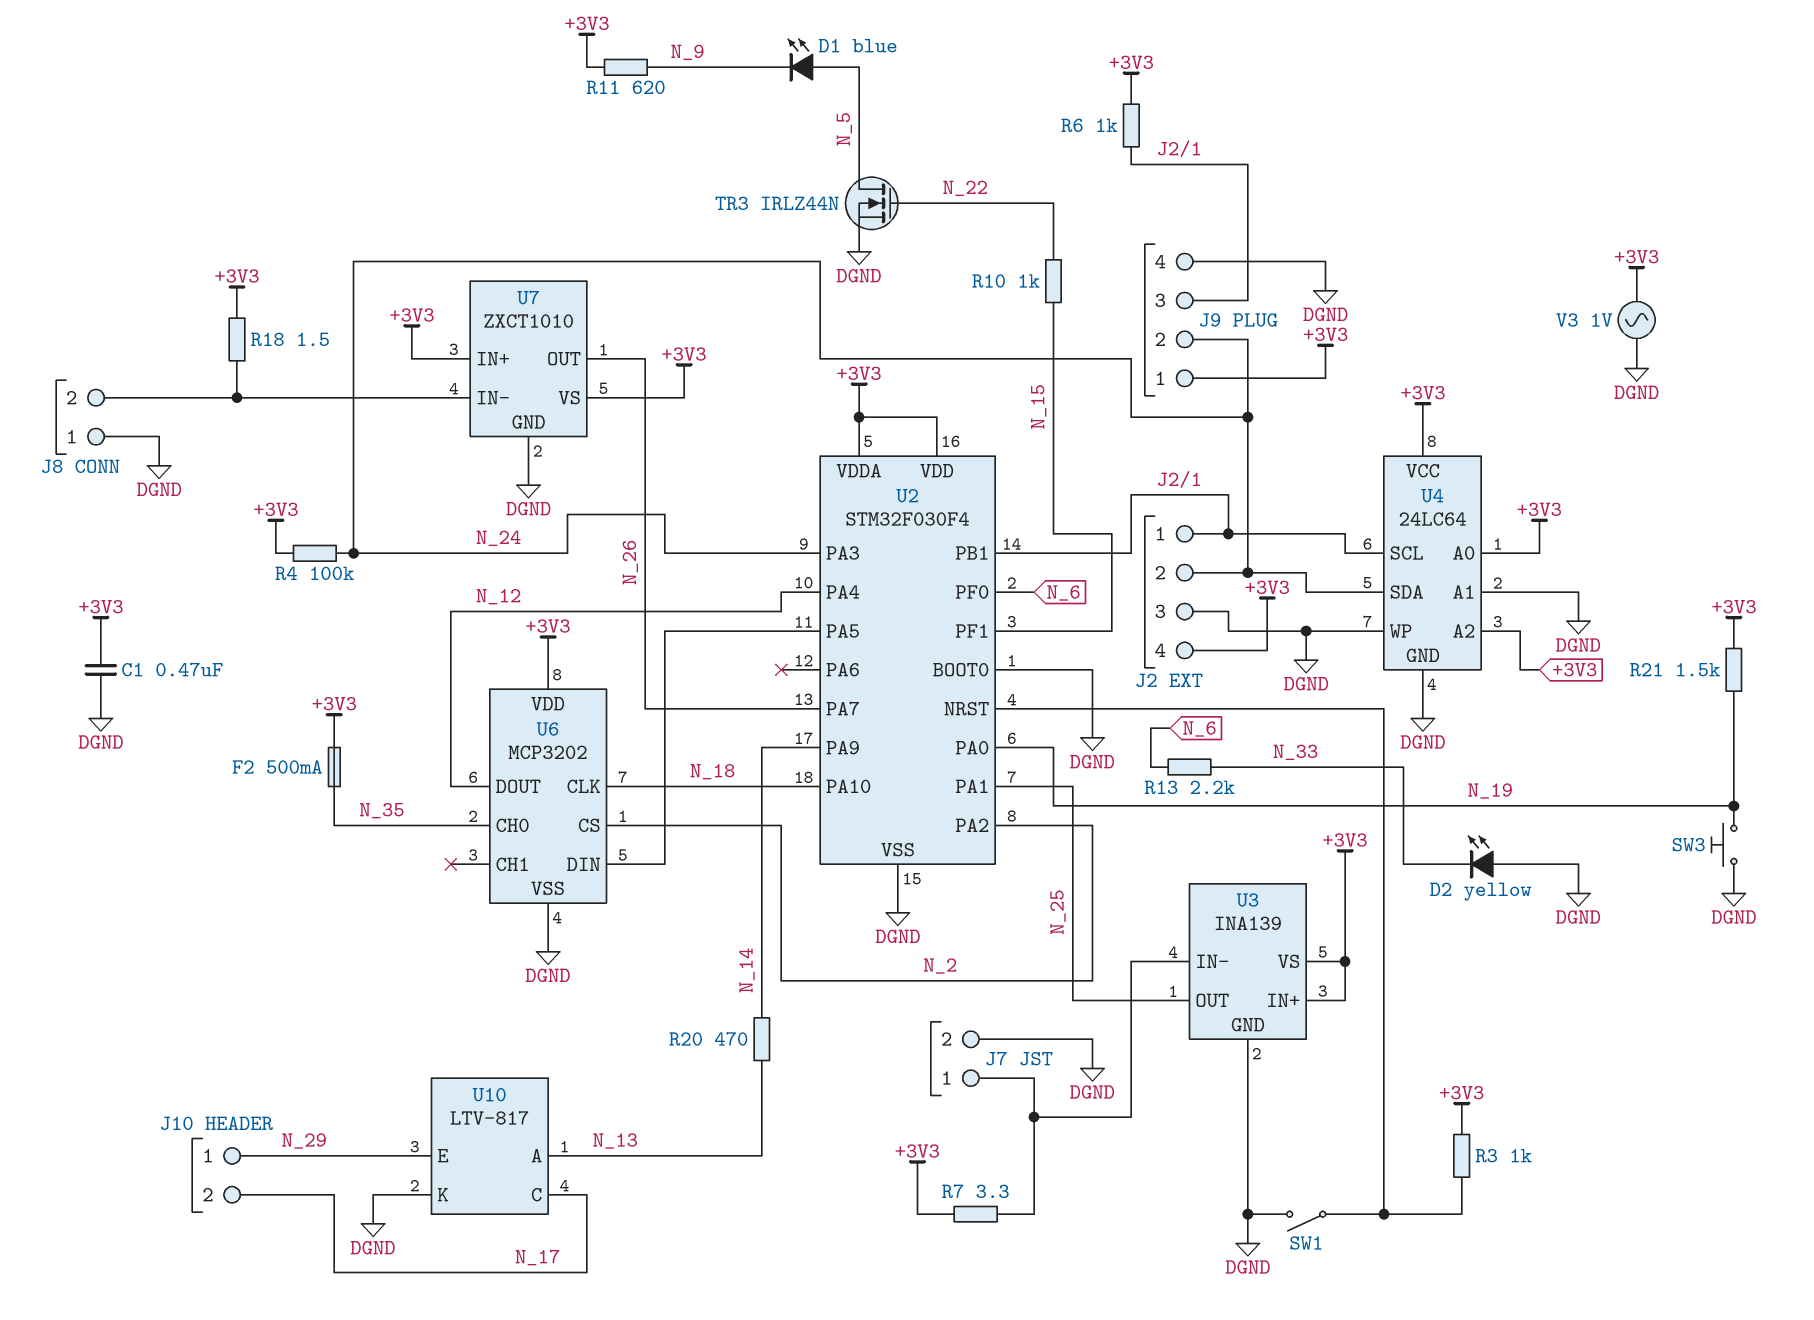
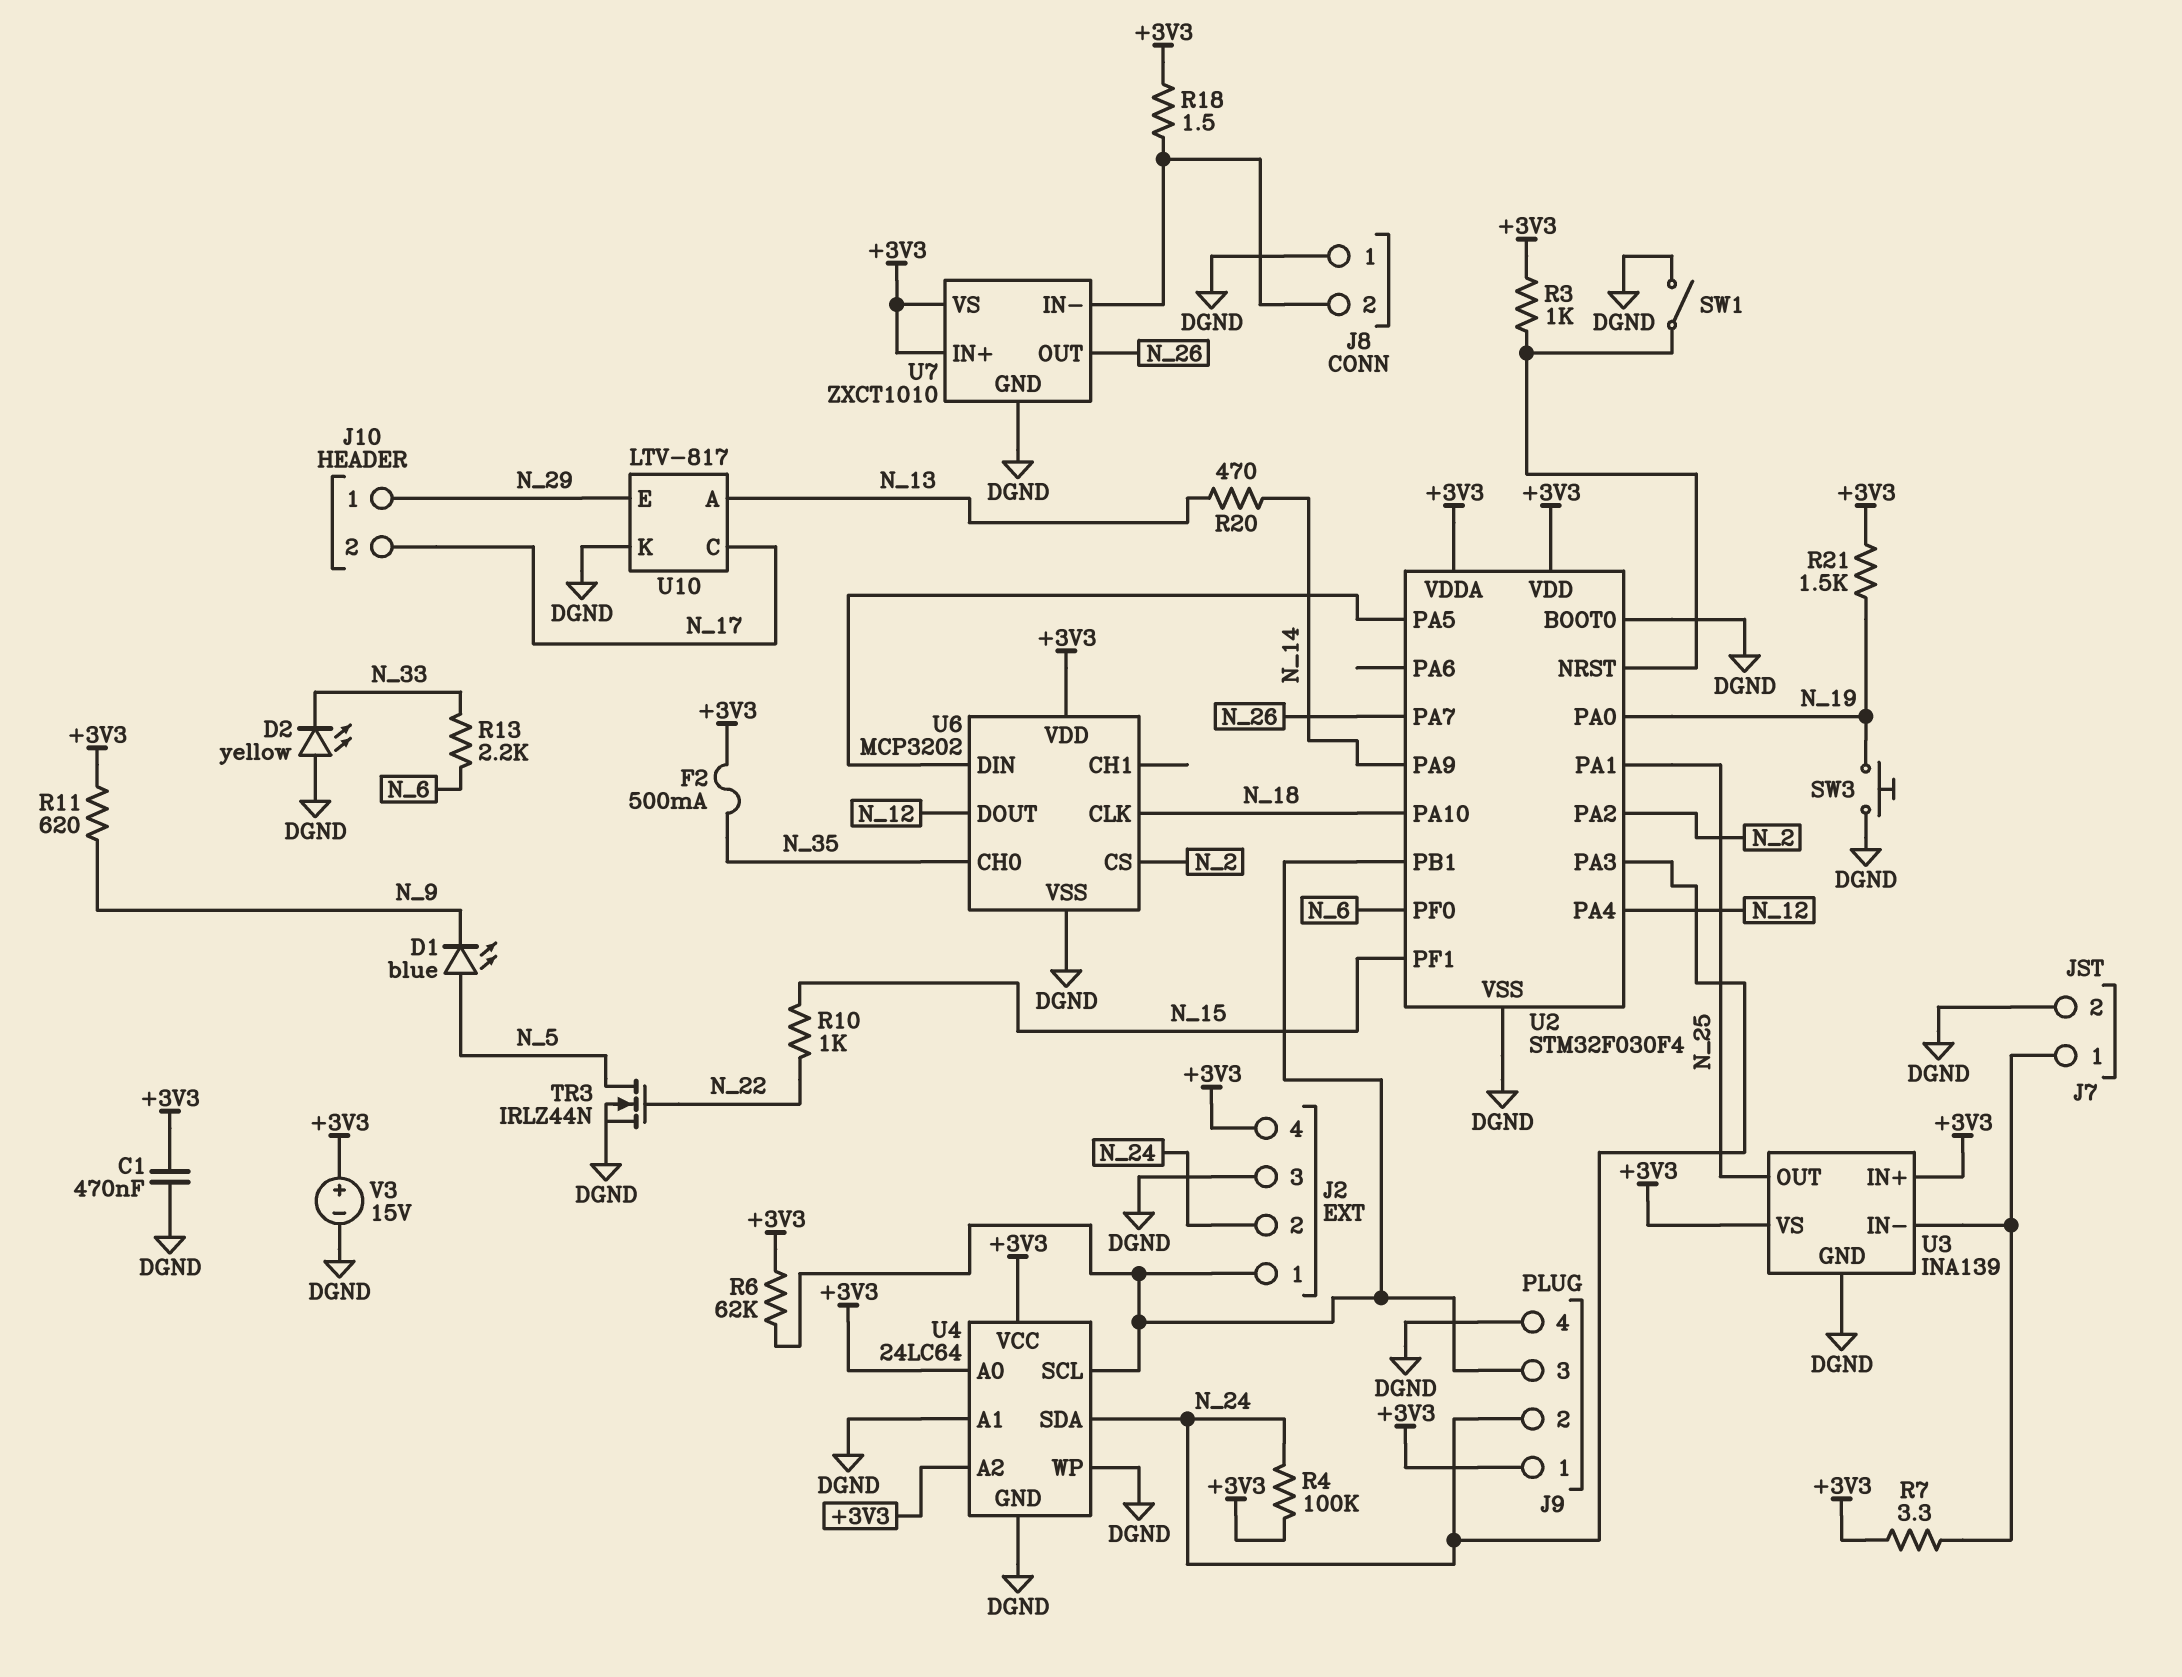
R6: 1k (+3V3, J2/1) -> 62k (+3V3, J2/1)
V3: AC 1V (+3V3, DGND) -> 15V (plus +3V3, minus DGND)

